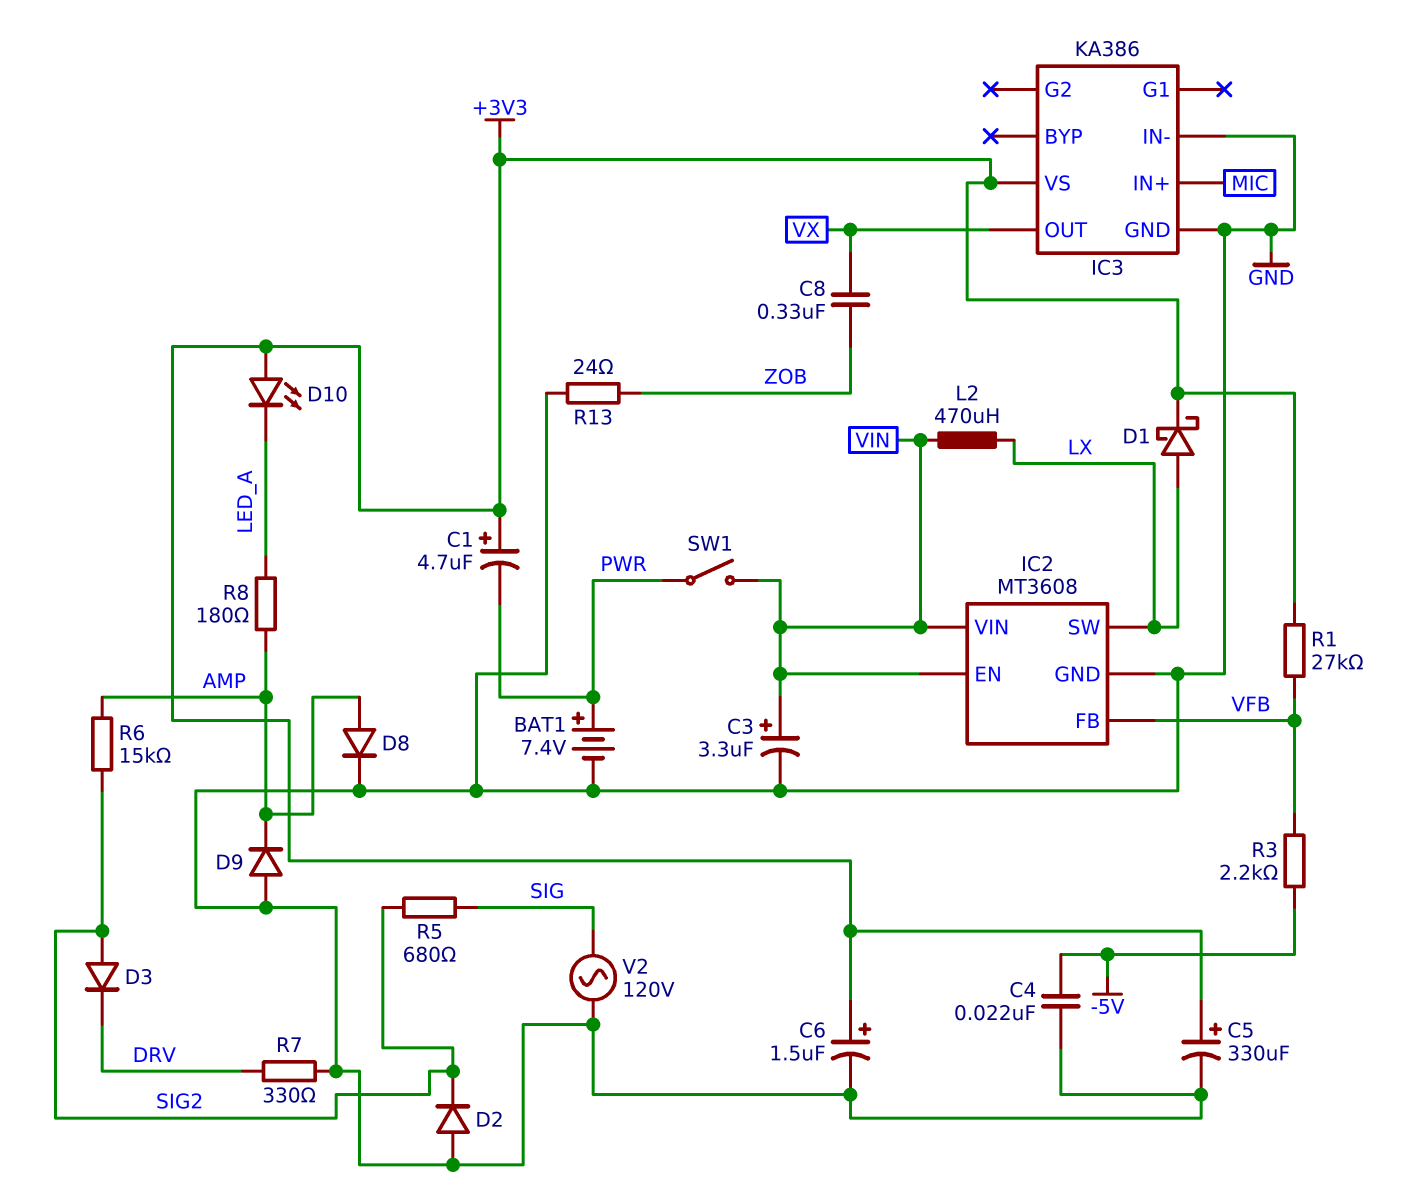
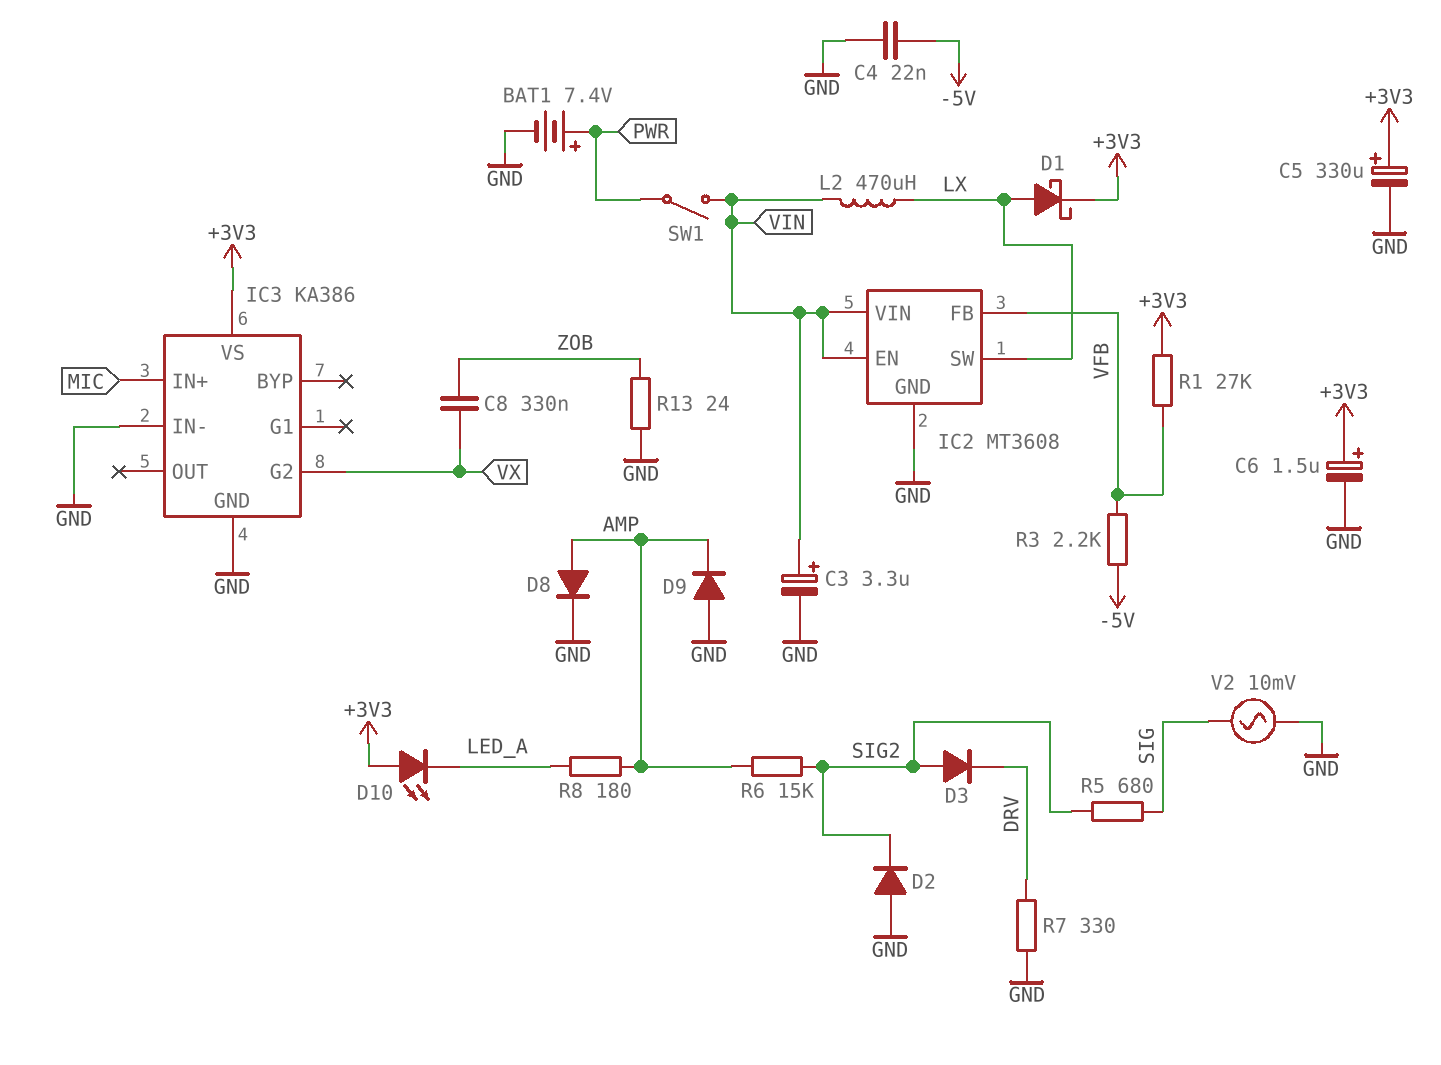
C1: 4.7uF (plus +3V3, minus PWR) -> none
IC3 pin G2: none -> VX
IC3 pin OUT: VX -> none
V2: AC 120V (GND, SIG) -> AC 10mV (GND, SIG)

